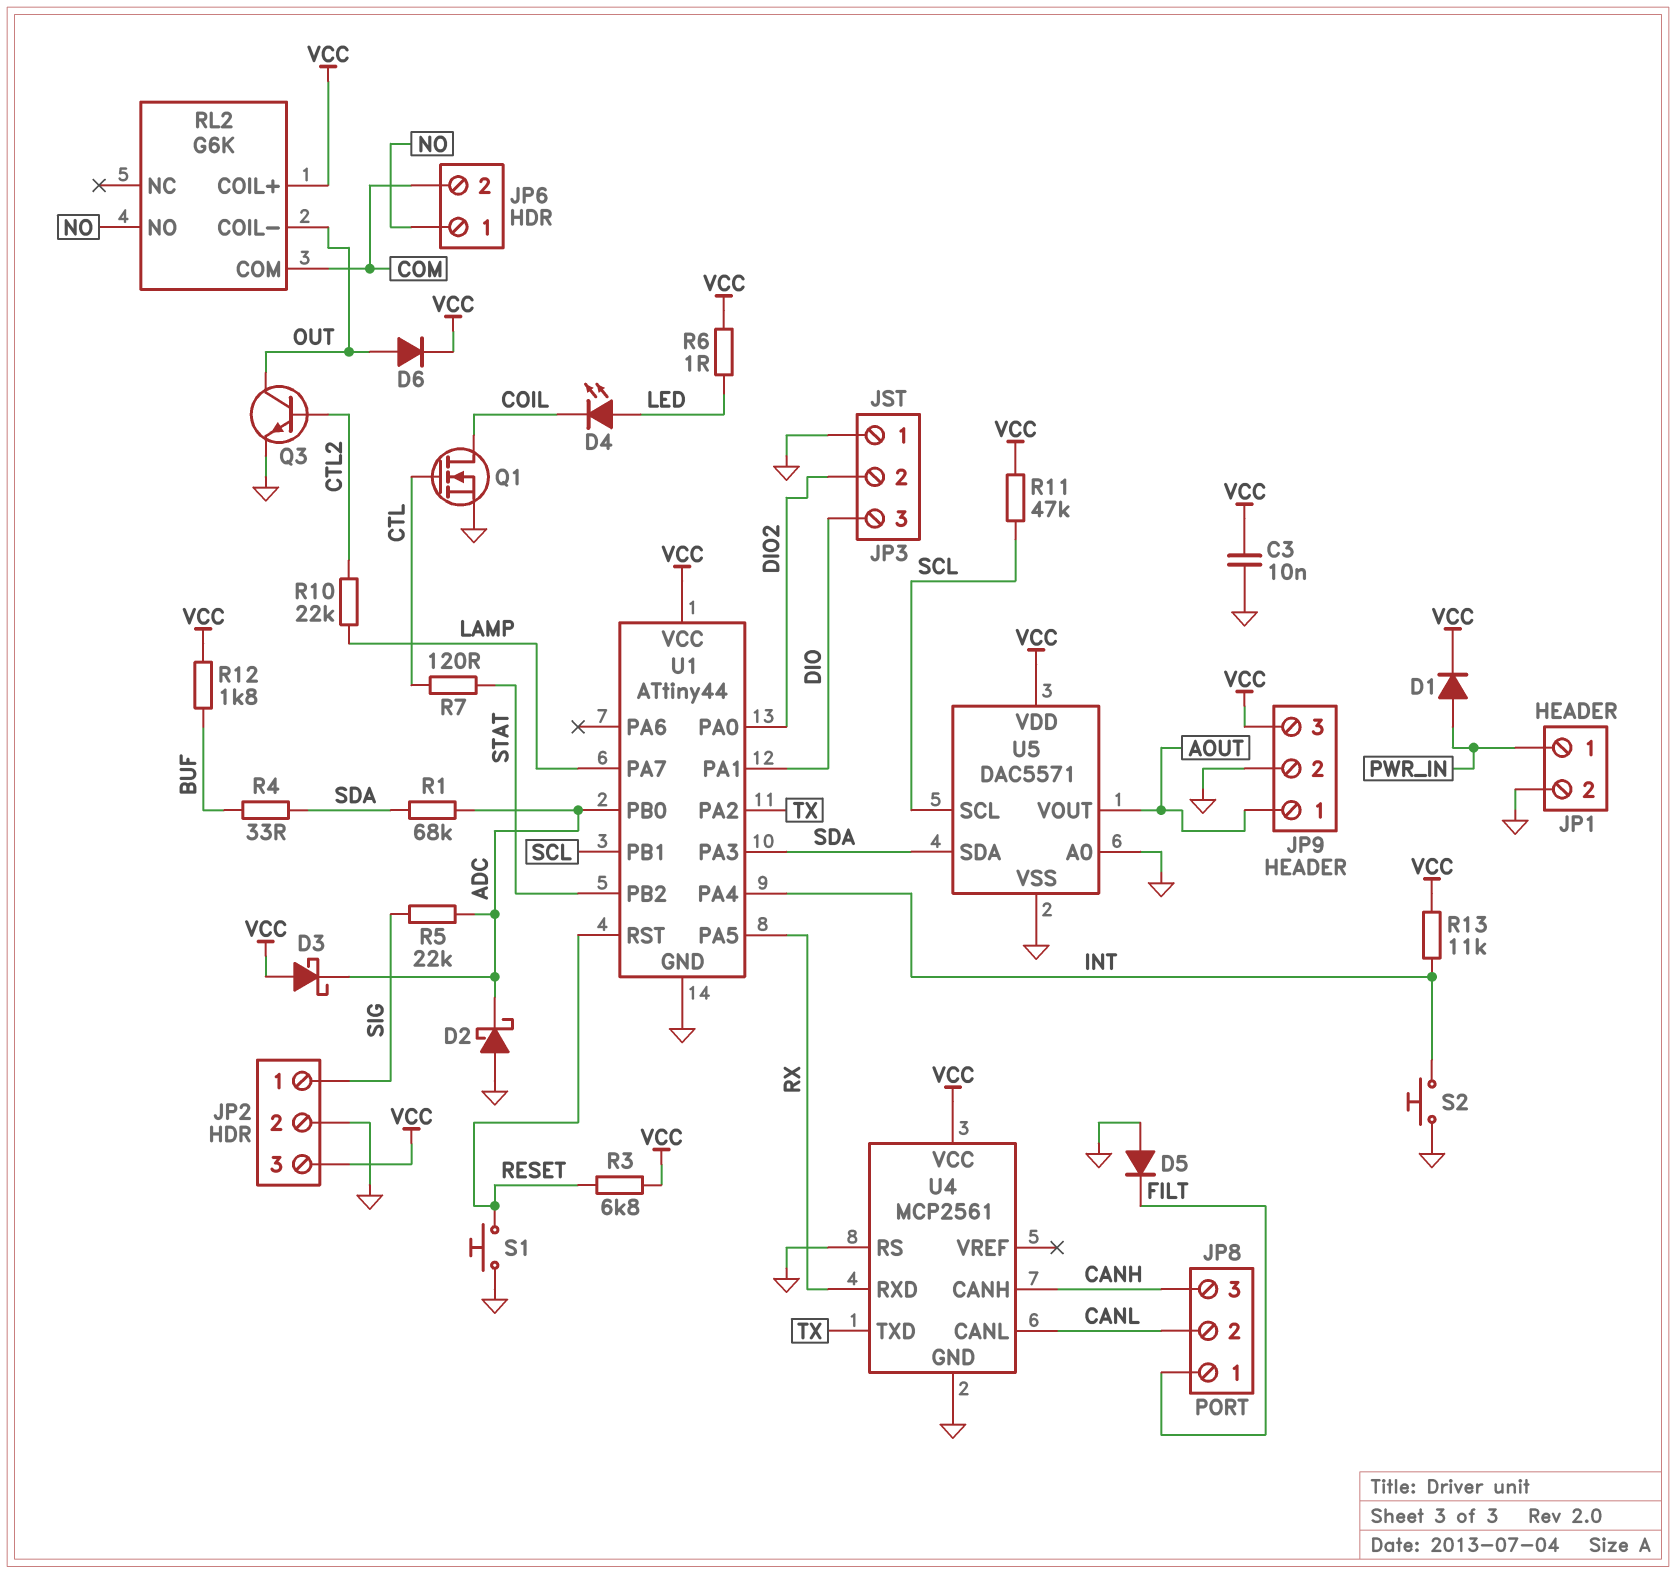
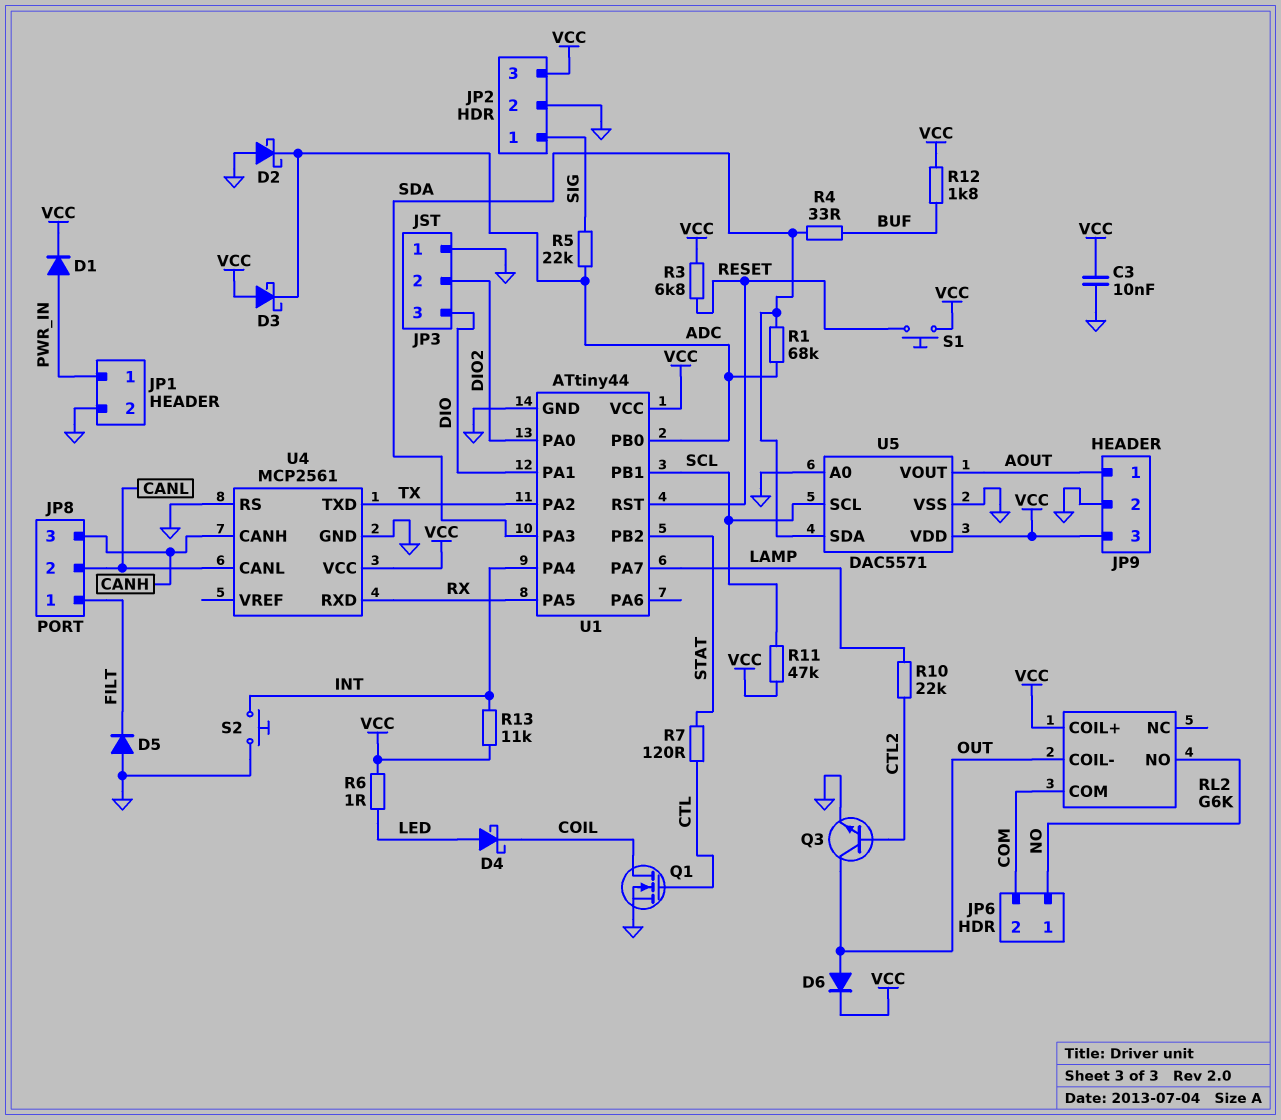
D4: LED (A LED, K COIL) -> schottky (A LED, K COIL)
S1: button (GND, RESET) -> button (RESET, VCC)

